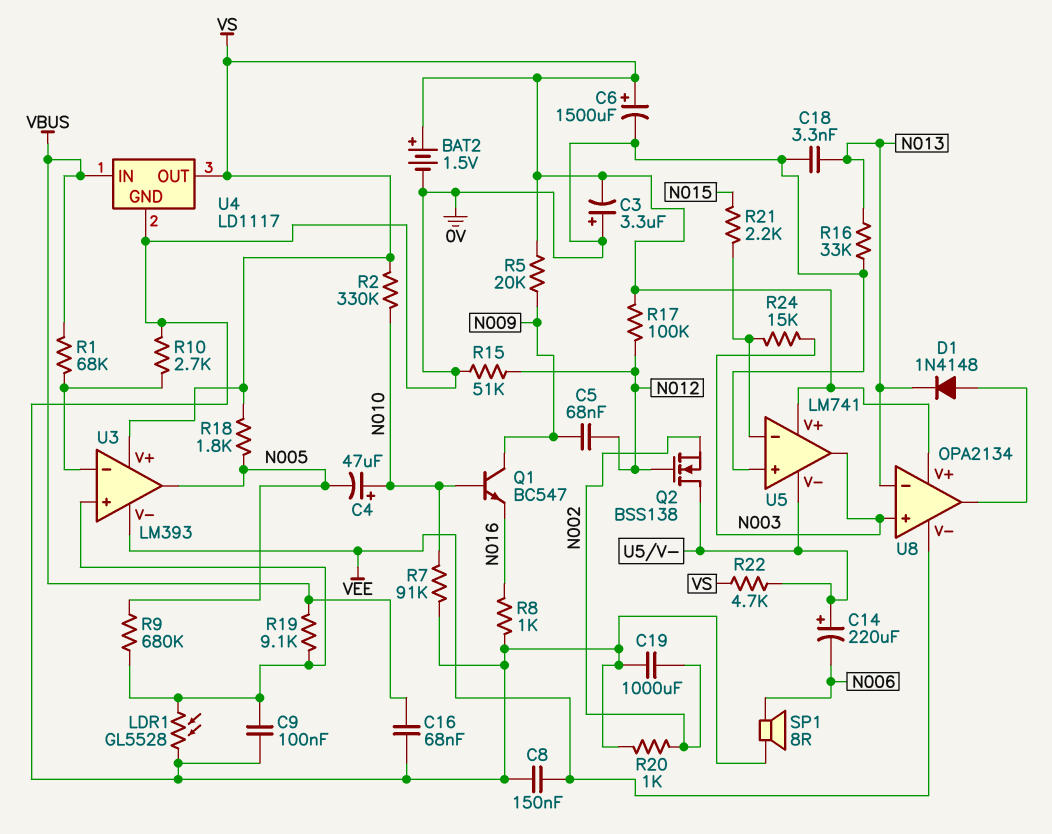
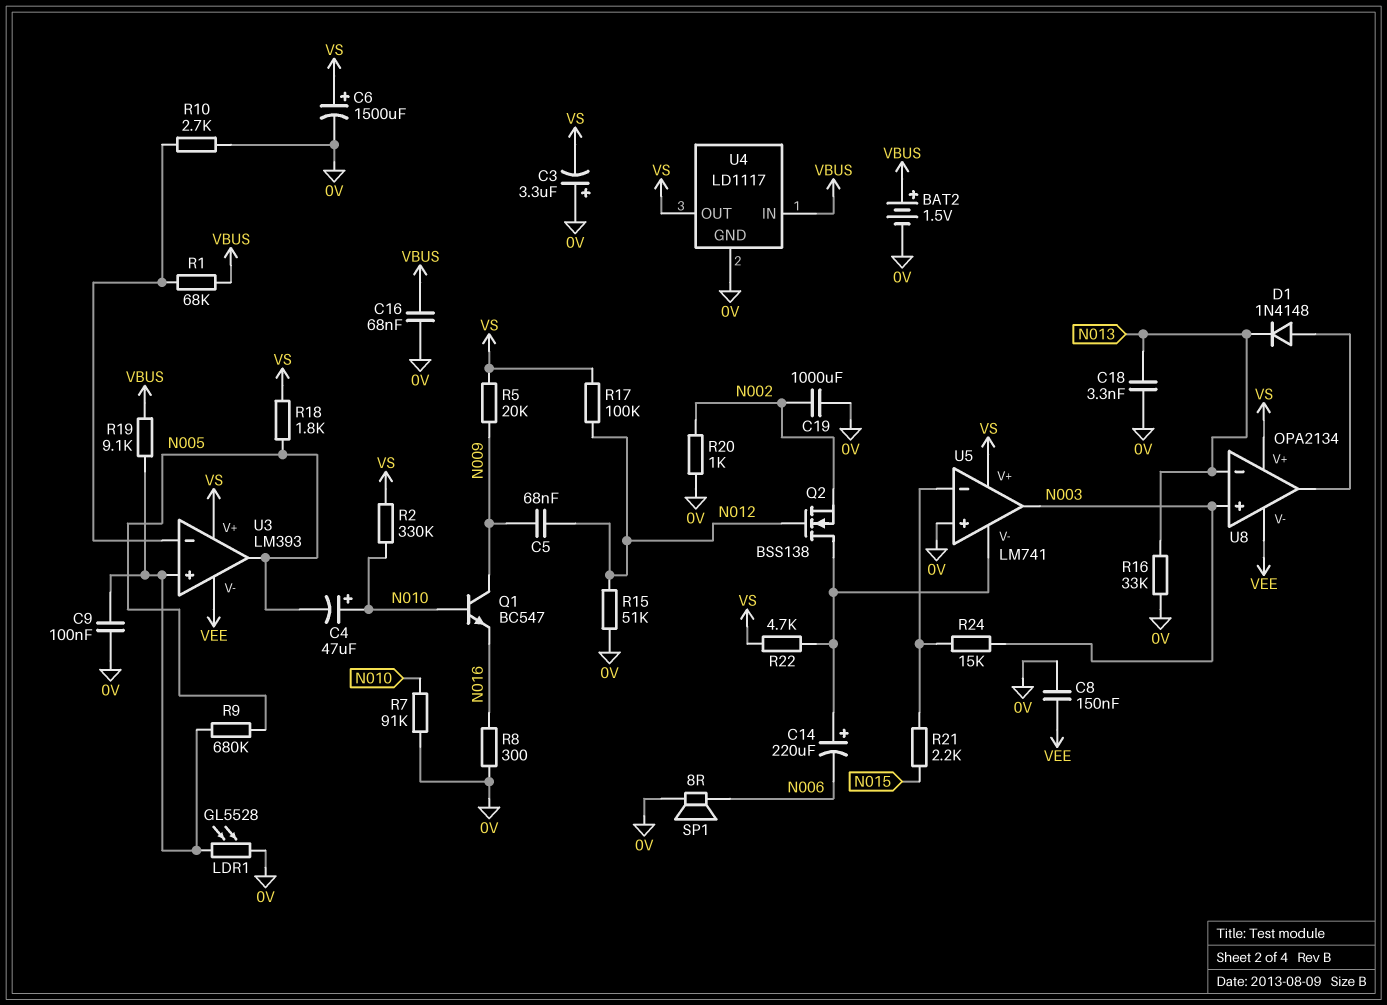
BAT2: 1.5V (plus VS, minus 0V) -> 1.5V (plus VBUS, minus 0V)
R8: 1k (0V, N016) -> 300 (0V, N016)

